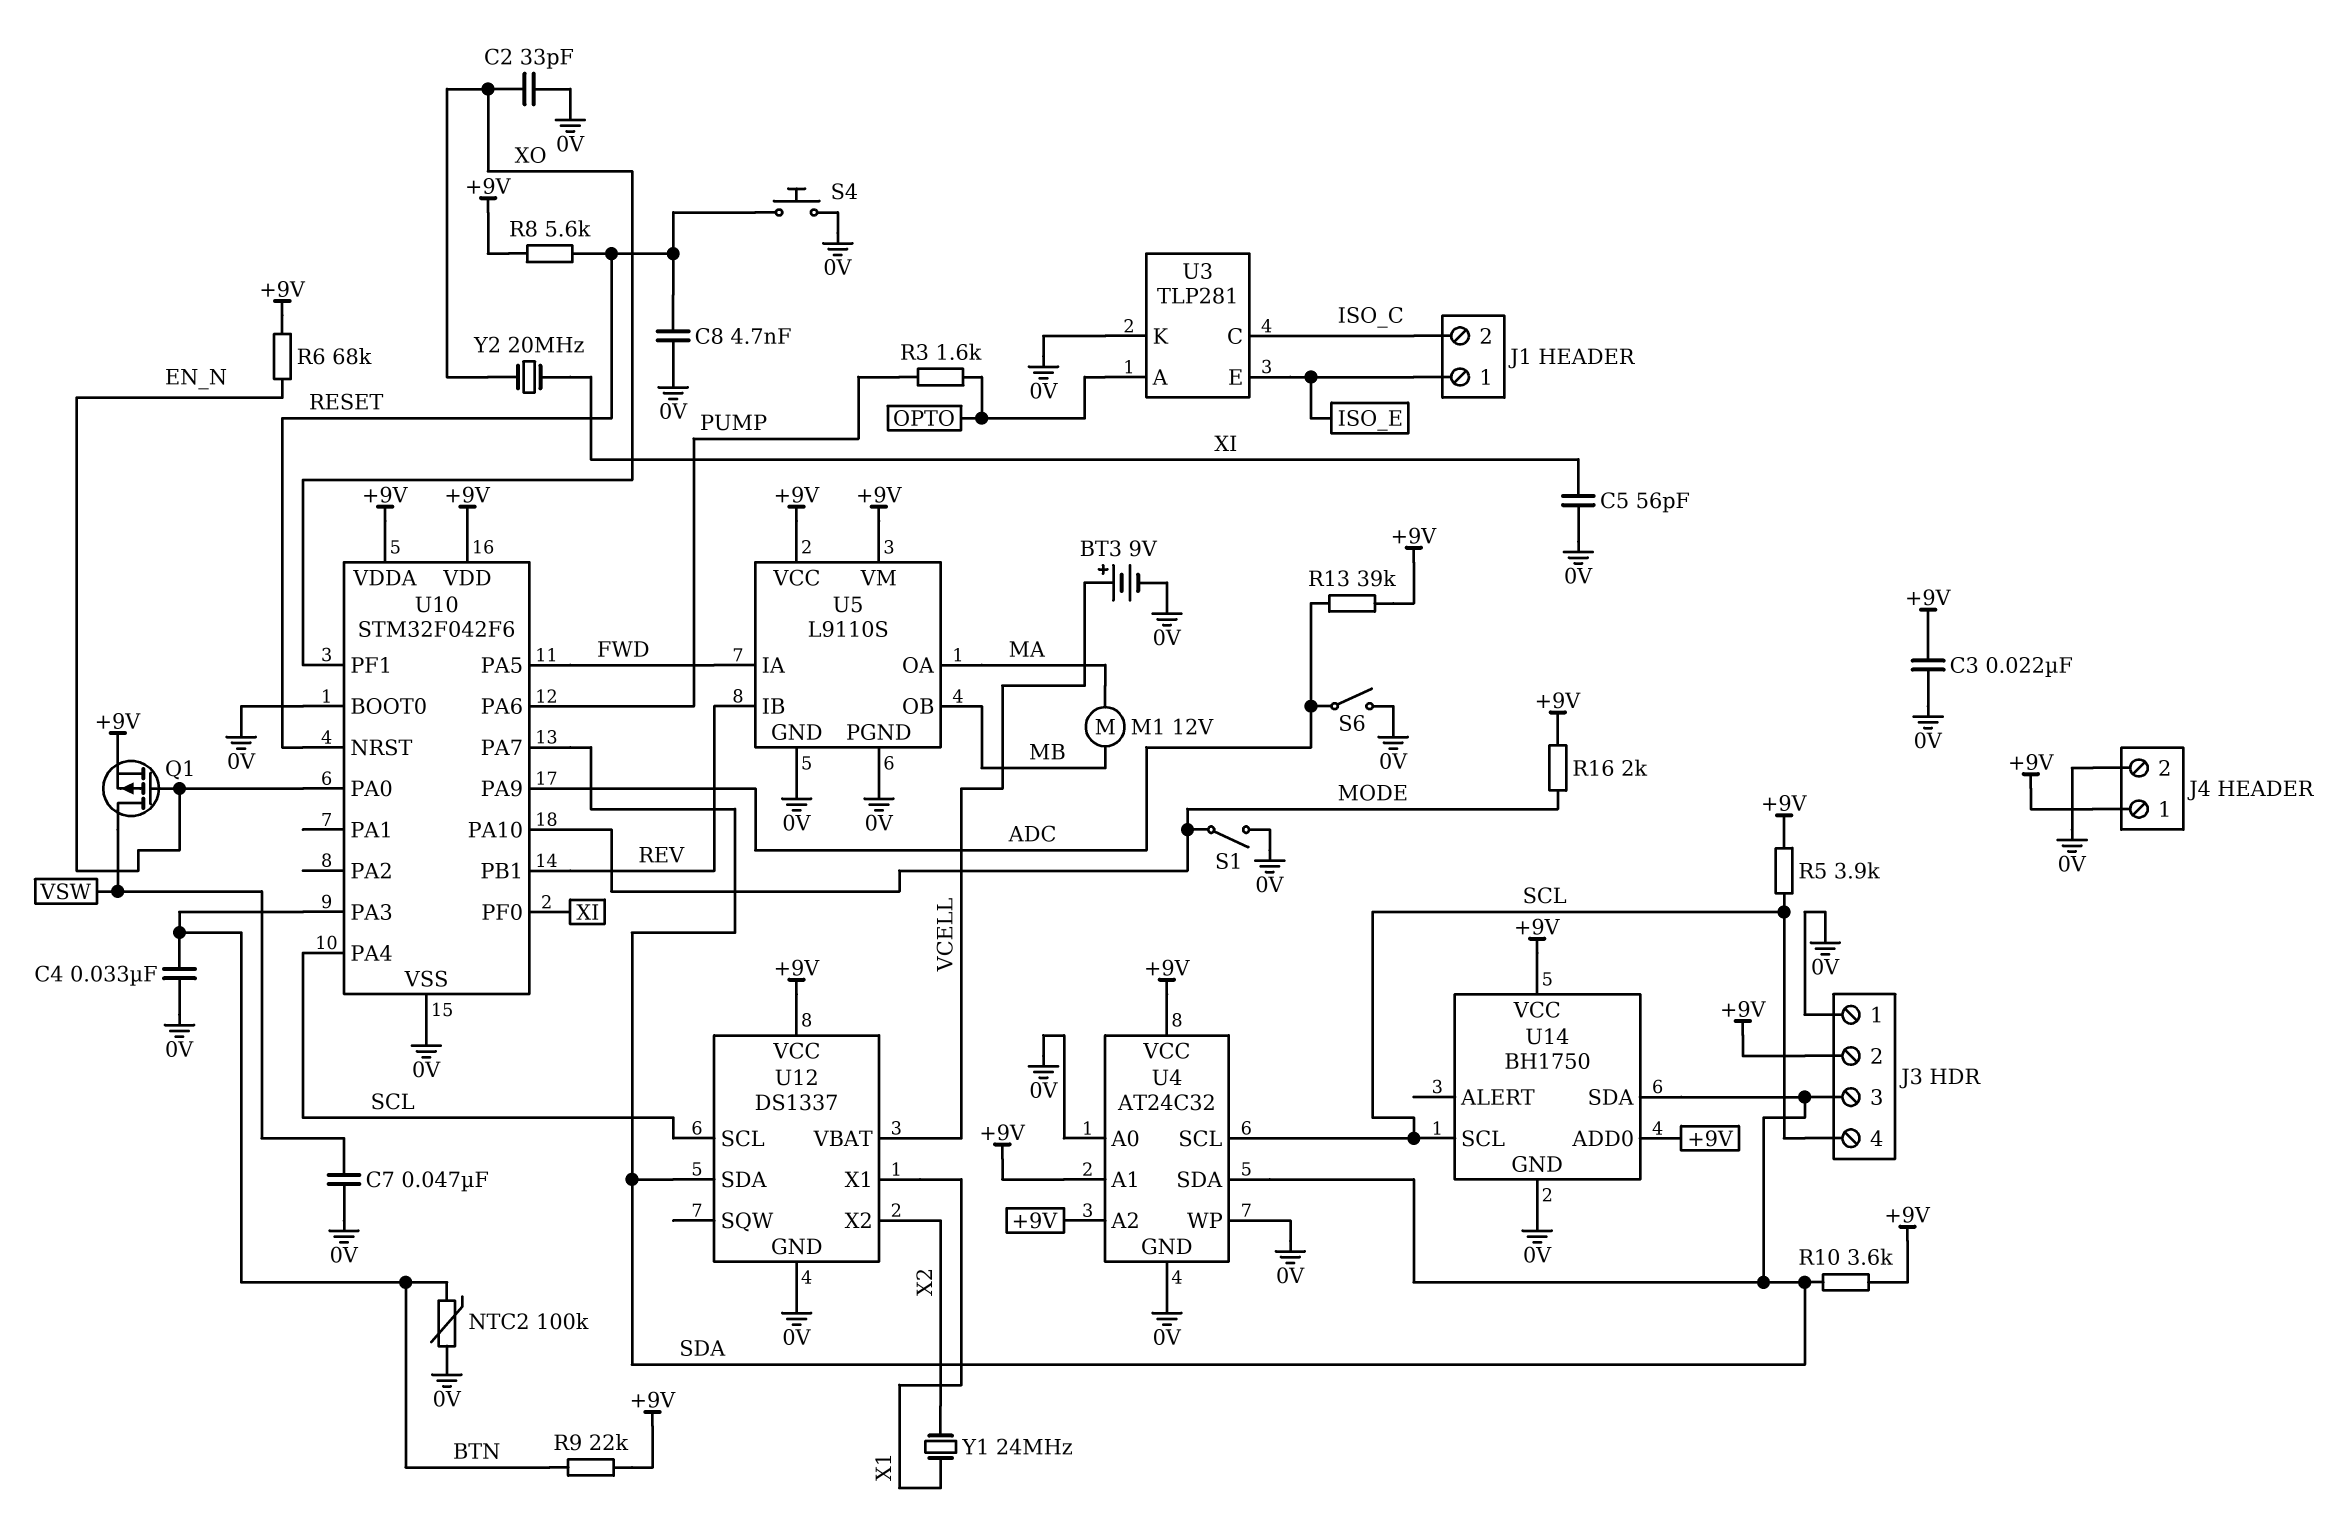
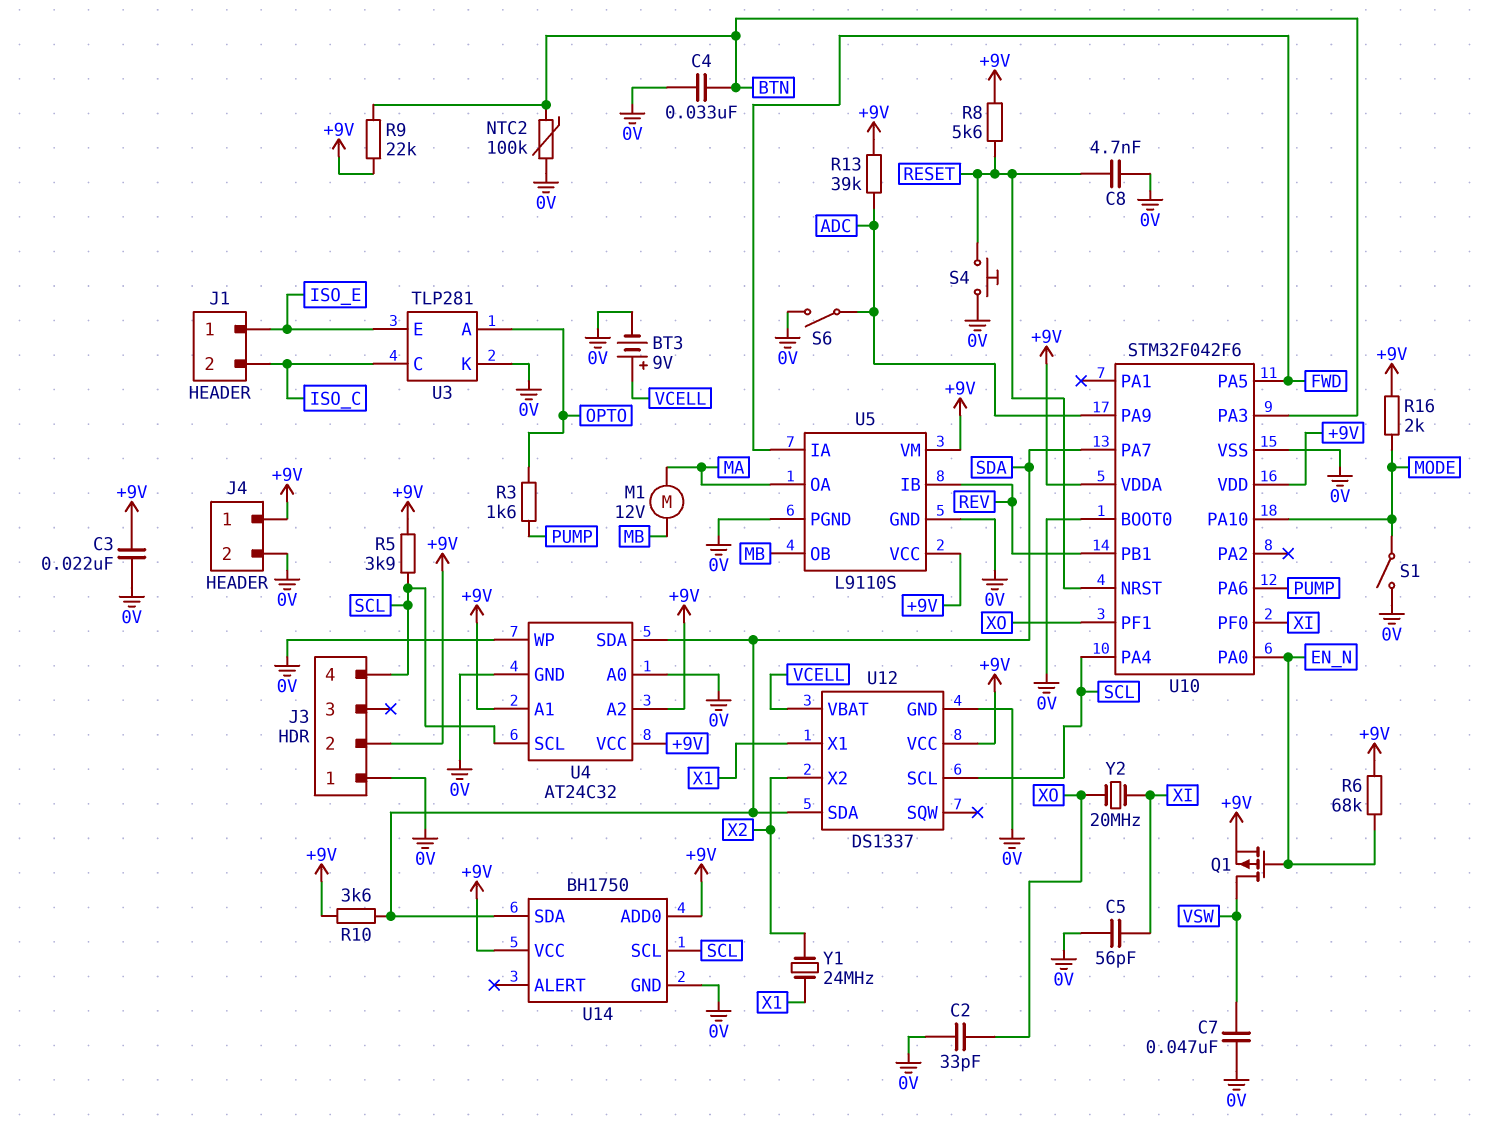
J3 pin 3: SDA -> none

